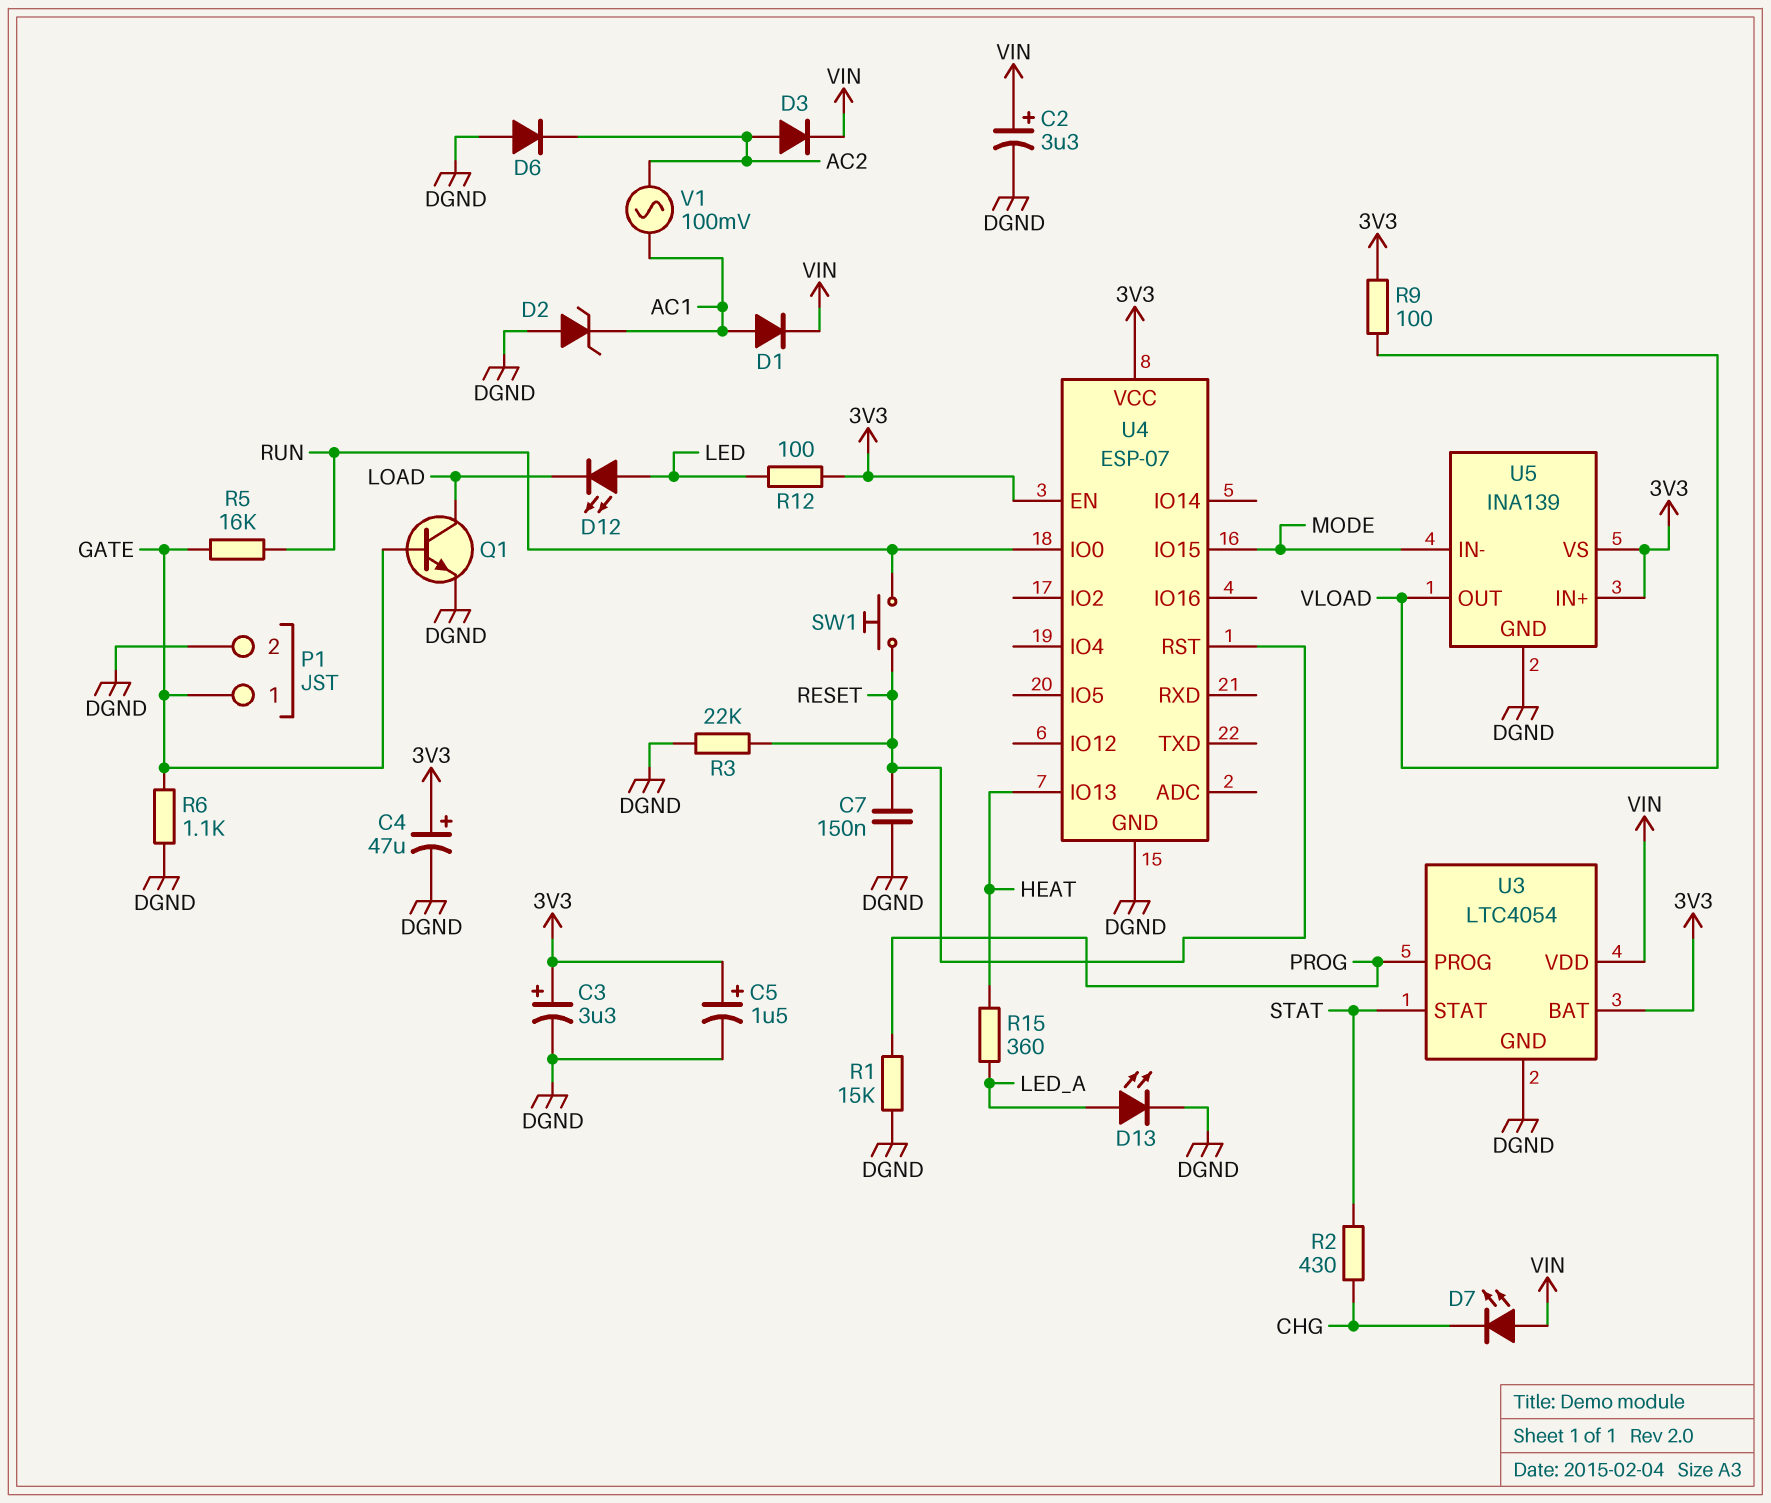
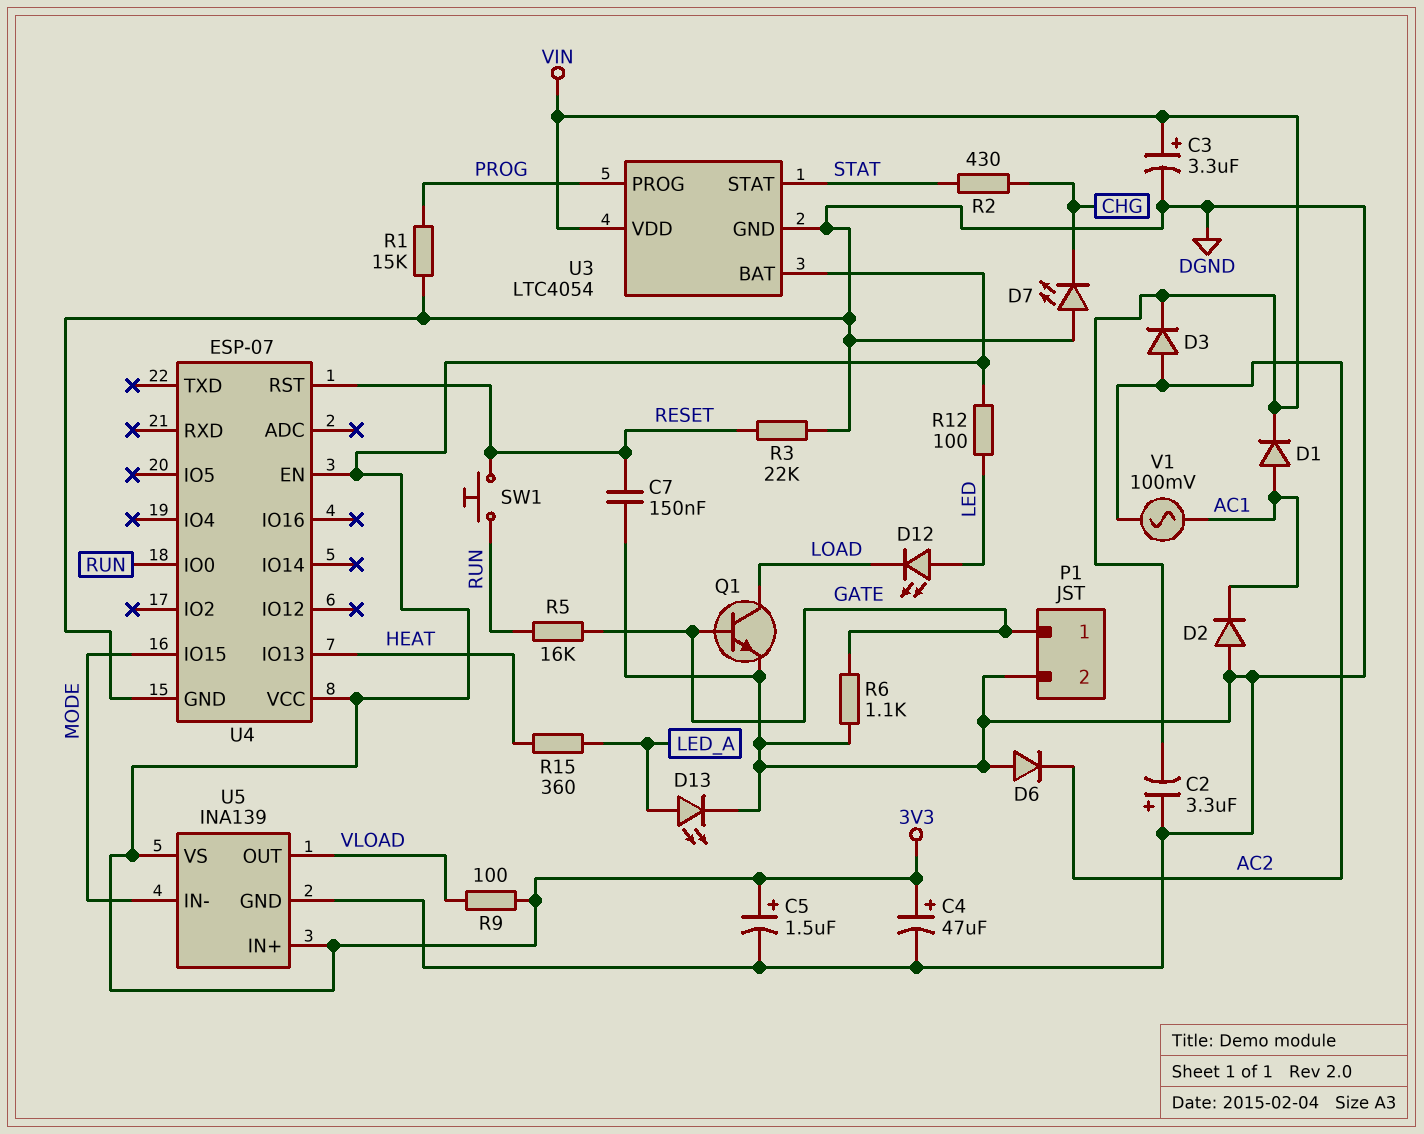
C2: 3.3uF (plus VIN, minus DGND) -> 3.3uF (plus DGND, minus VIN)
C3: 3.3uF (plus 3V3, minus DGND) -> 3.3uF (plus VIN, minus DGND)
D2: zener (A DGND, K AC1) -> diode (A DGND, K AC1)
D7: LED (A VIN, K CHG) -> LED (A DGND, K CHG)

